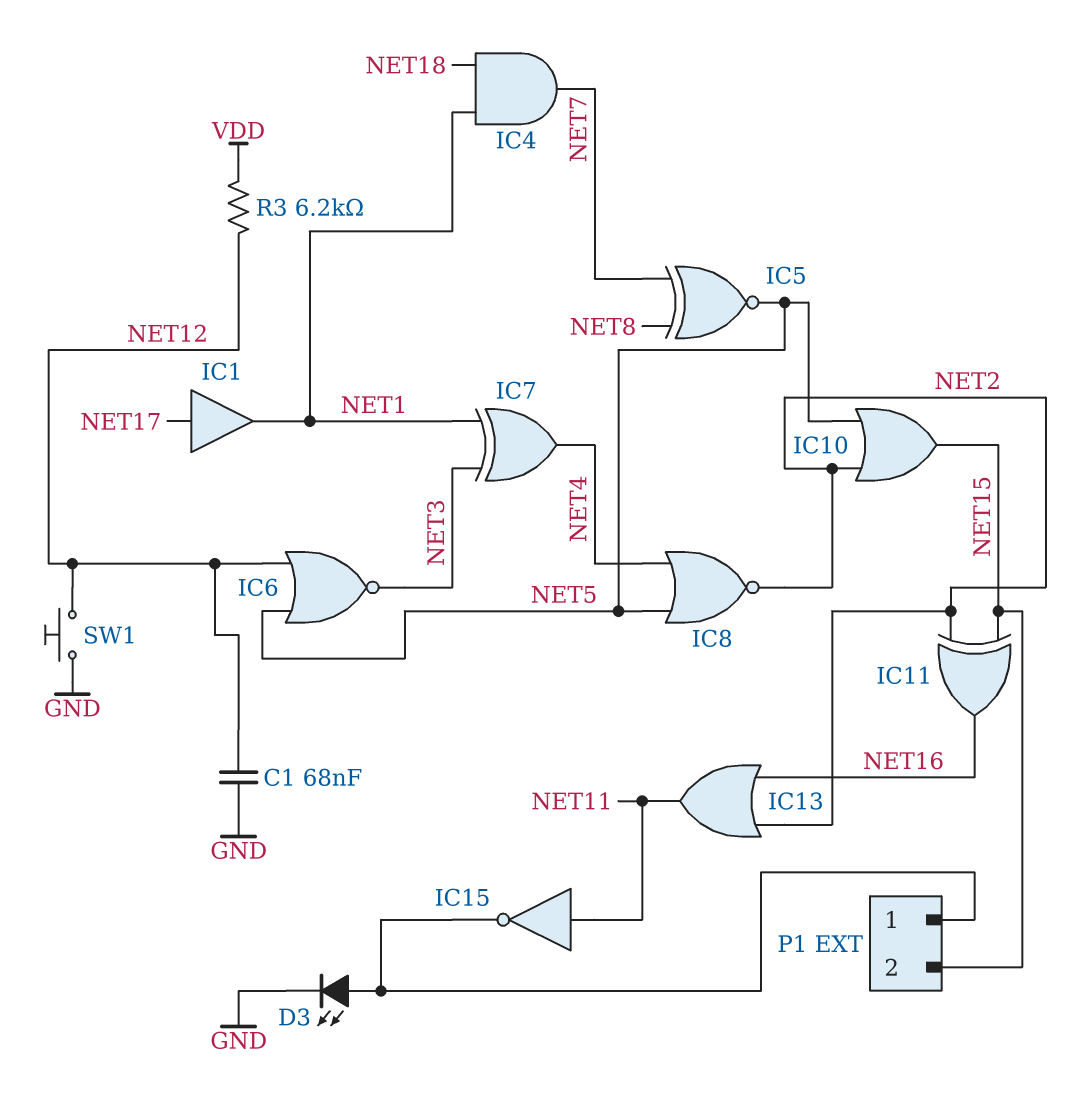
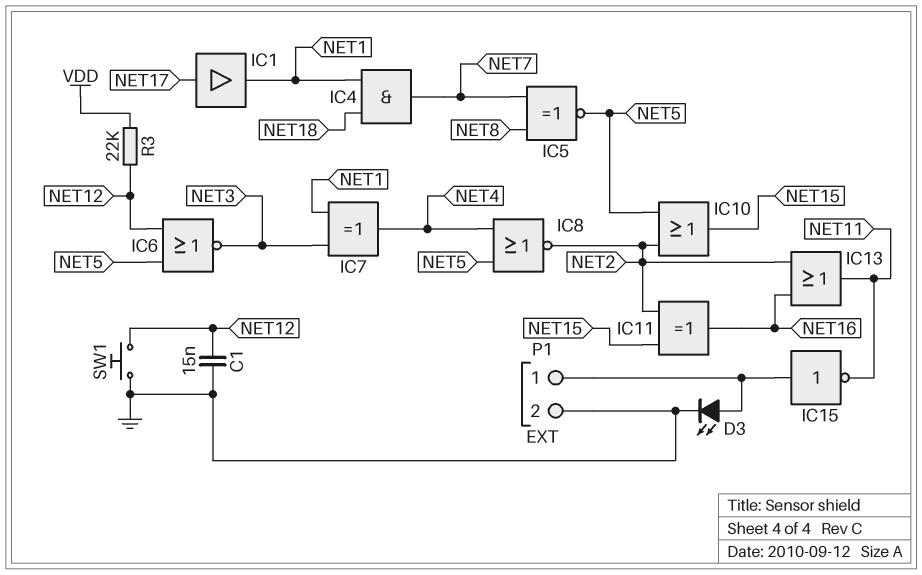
C1: 68nF (GND, NET12) -> 15nF (GND, NET12)
IC15: NOT (in NET11, out P1/1) -> NOT (in P1/1, out NET11)
P1 pin 2: NET15 -> GND
R3: 6.2k (NET12, VDD) -> 22k (NET12, VDD)

